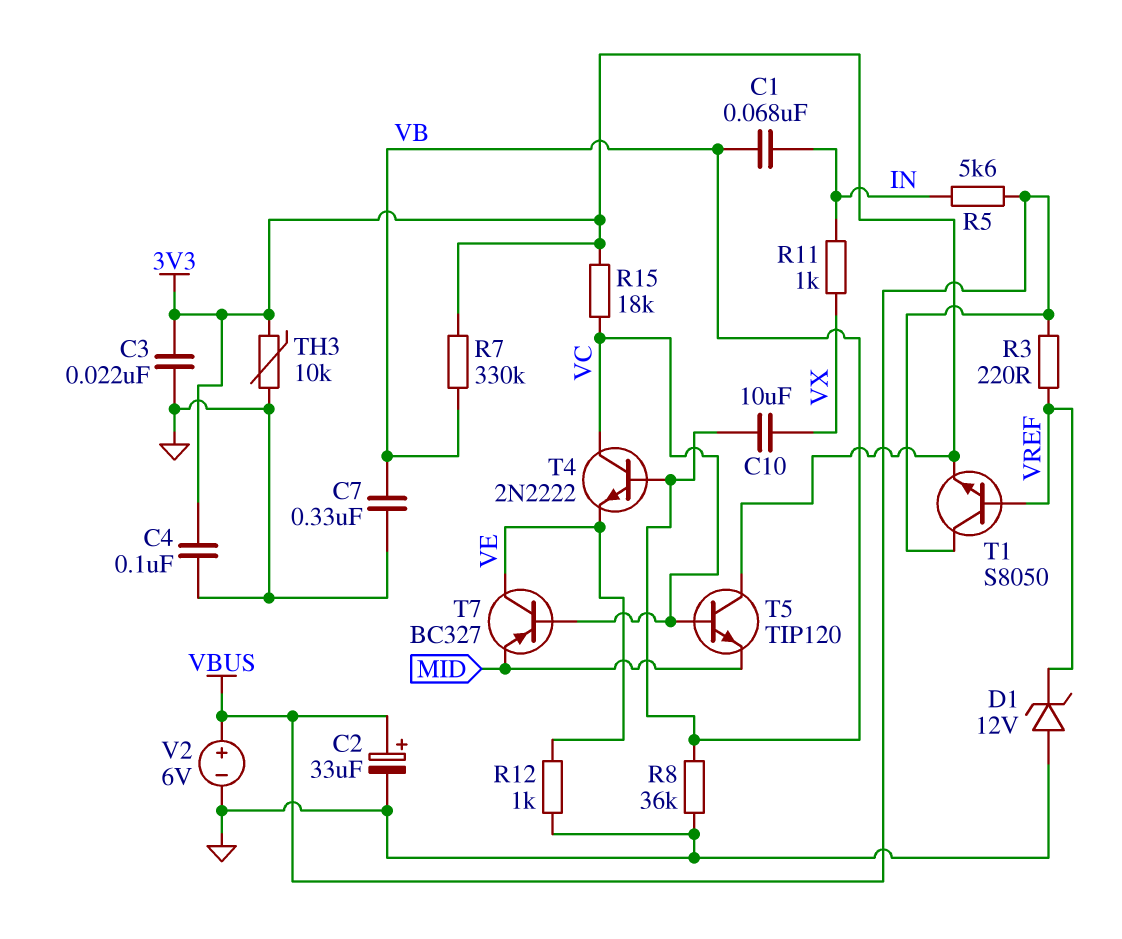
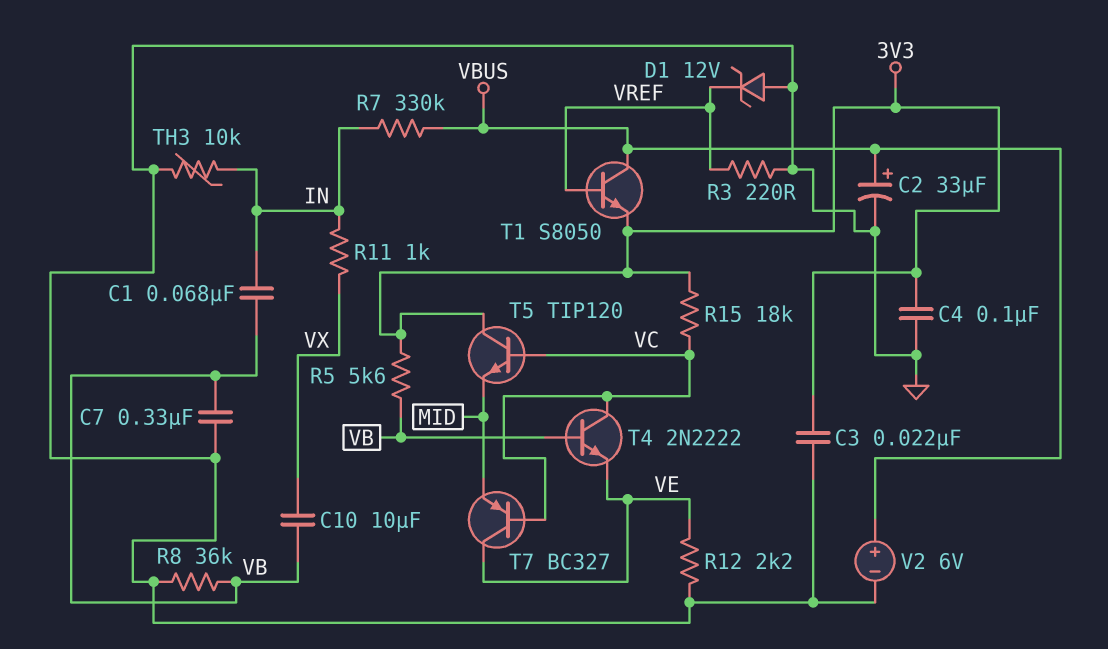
R3: 220 (VBUS, VREF) -> 220 (GND, VREF)
R5: 5.6k (IN, VBUS) -> 5.6k (3V3, VB)
R7: 330k (3V3, VB) -> 330k (IN, VBUS)
R12: 1k (GND, VE) -> 2.2k (GND, VE)
TH3: 10k (3V3, GND) -> 10k (GND, IN)

